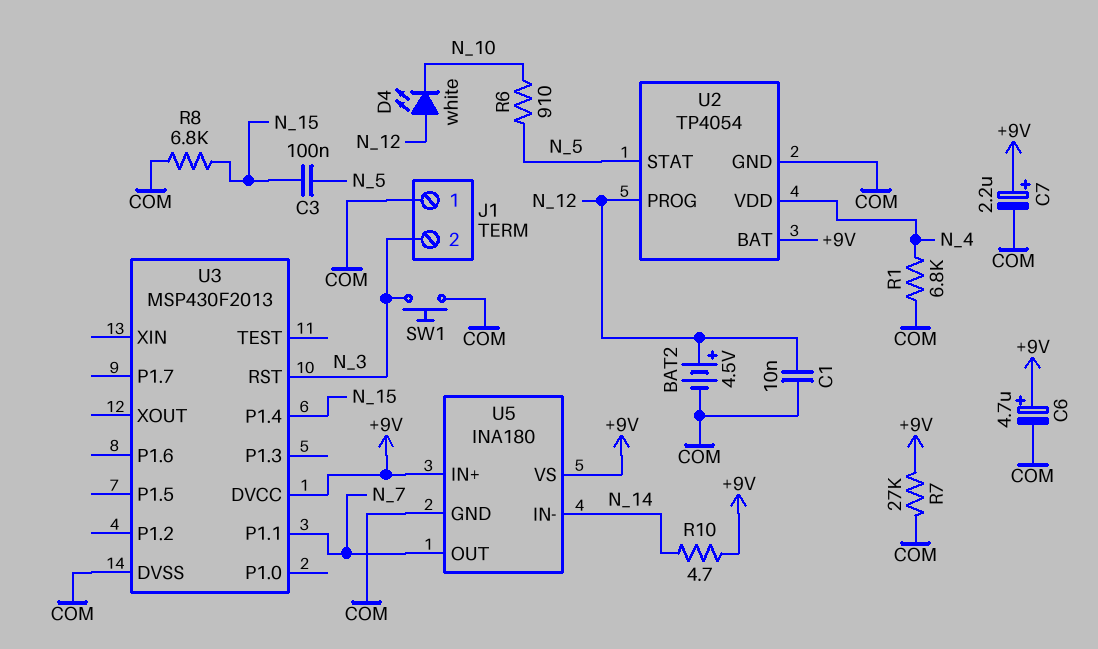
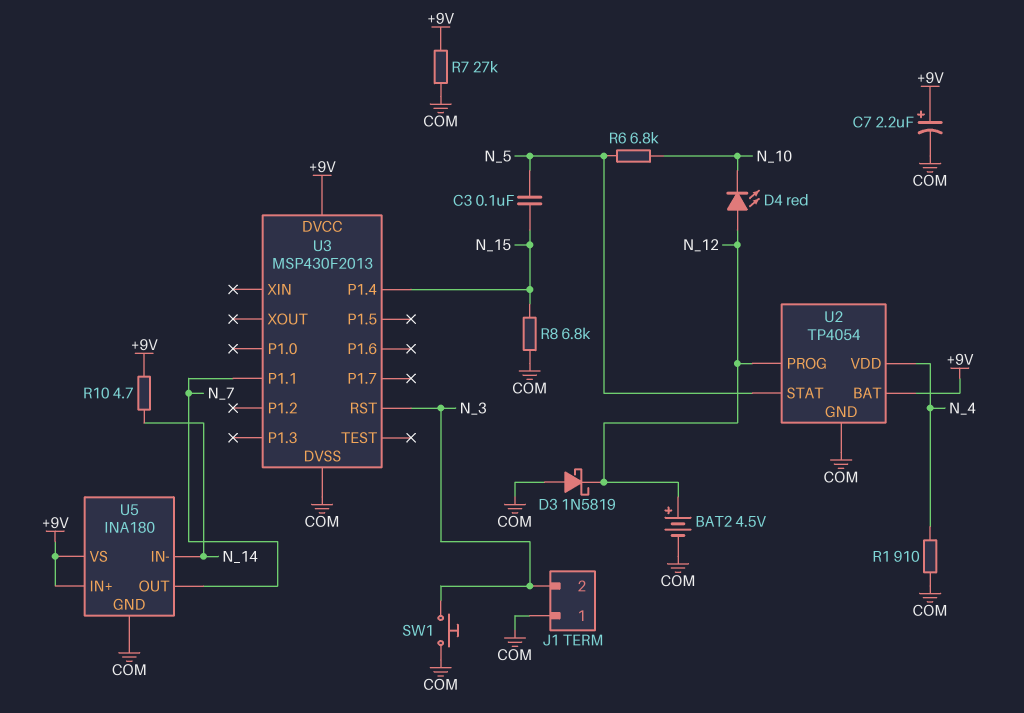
C1: 10nF (COM, N_12) -> none
C6: 4.7uF (plus +9V, minus COM) -> none
D3: none -> schottky 1N5819 (A COM, K N_12)
D4: LED white (A N_12, K N_10) -> LED red (A N_12, K N_10)
R1: 6.8k (COM, N_4) -> 910 (COM, N_4)
R6: 910 (N_5, N_10) -> 6.8k (N_5, N_10)

